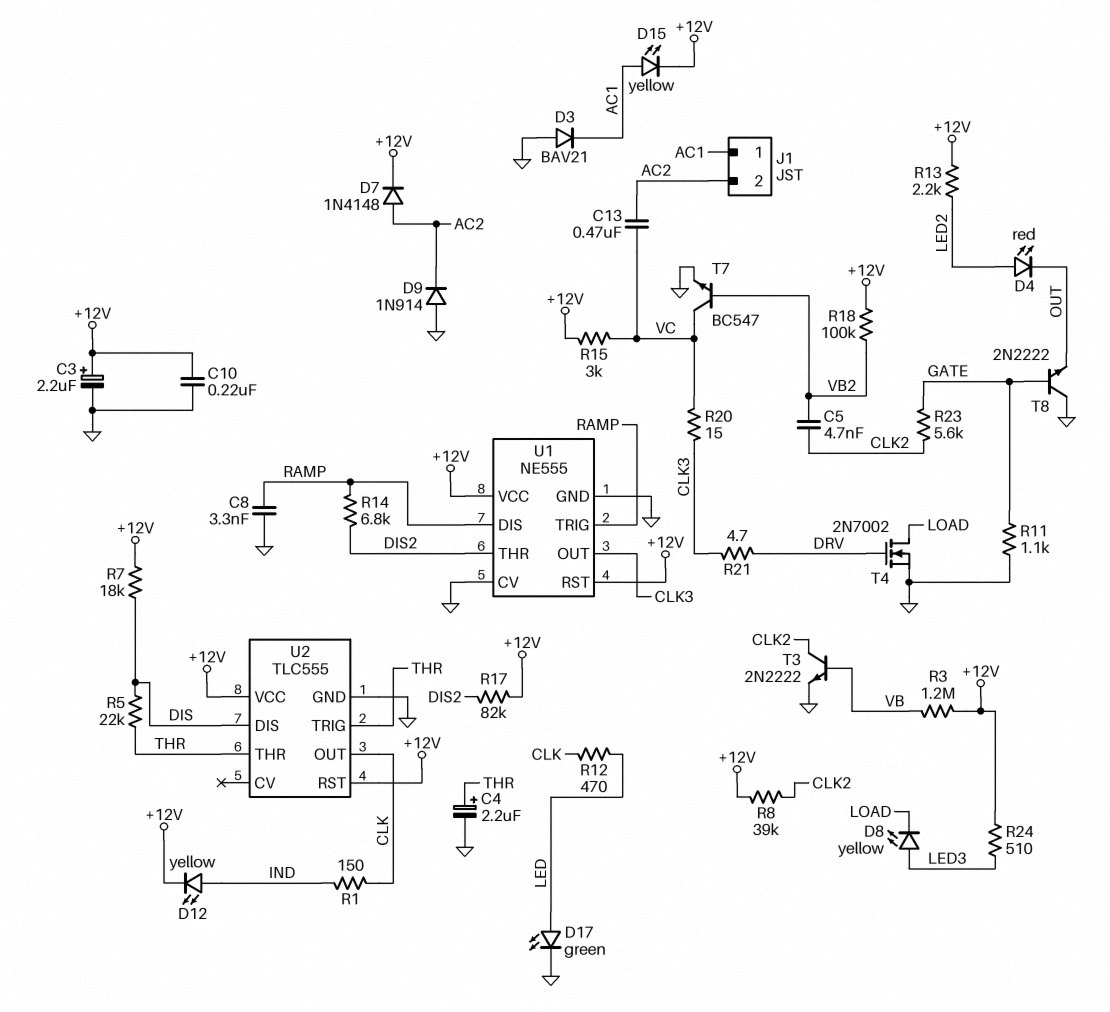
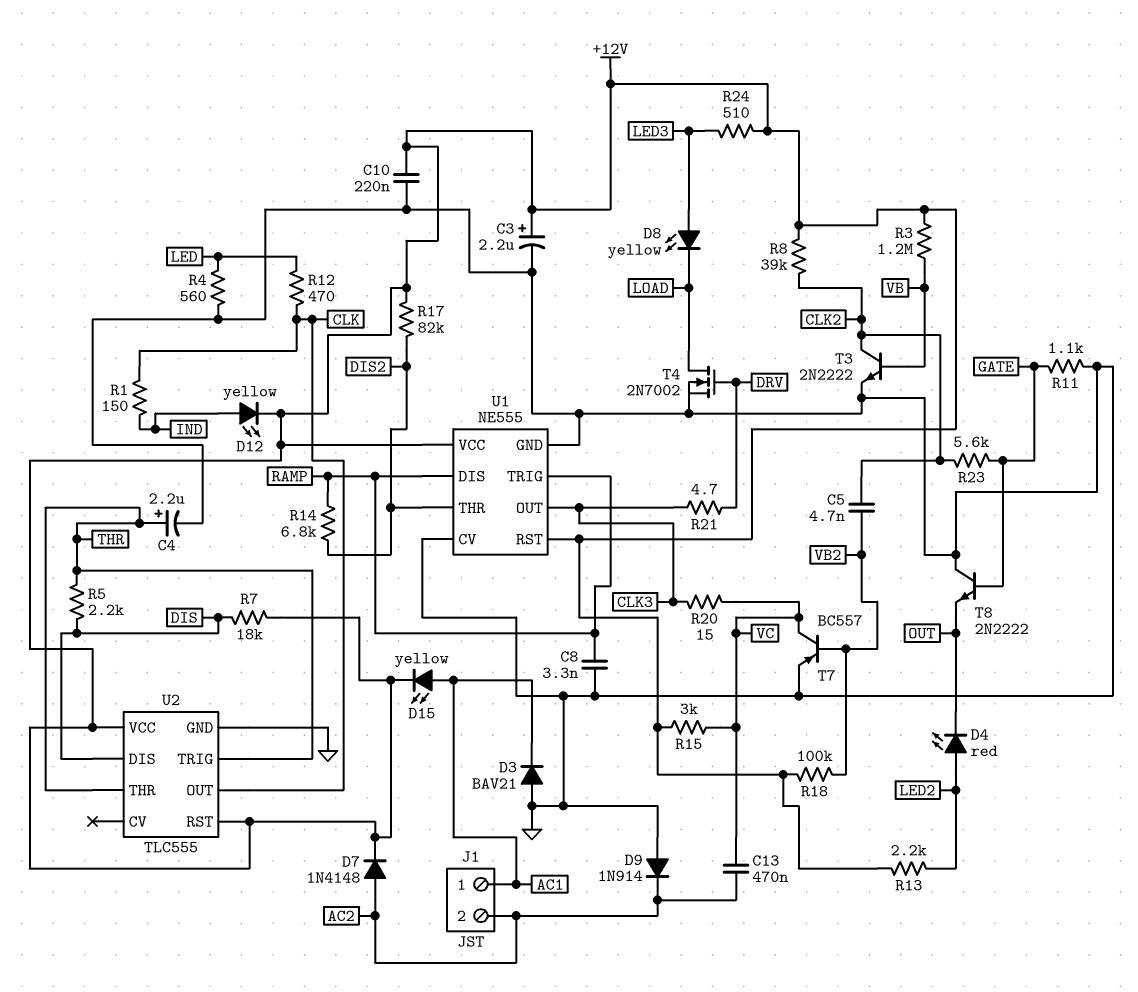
D17: LED green (A LED, K GND) -> none
R4: none -> 560 (GND, LED)
R5: 22k (DIS, THR) -> 2.2k (DIS, THR)
T7: NPN BC547 (B VB2, C VC, E GND) -> PNP BC557 (B VB2, C VC, E GND)

